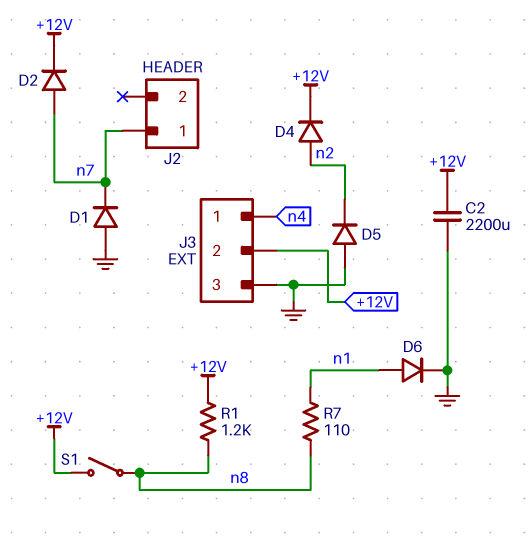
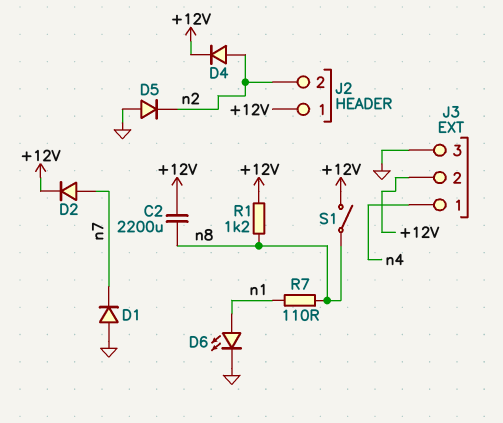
C2: 2200uF (+12V, GND) -> 2200uF (+12V, n8)
D6: diode (A n1, K GND) -> LED (A n1, K GND)
J2 pin 1: n7 -> +12V
J2 pin 2: none -> n2

